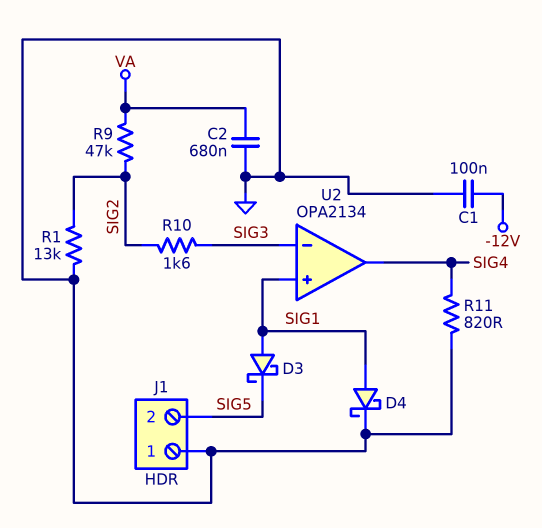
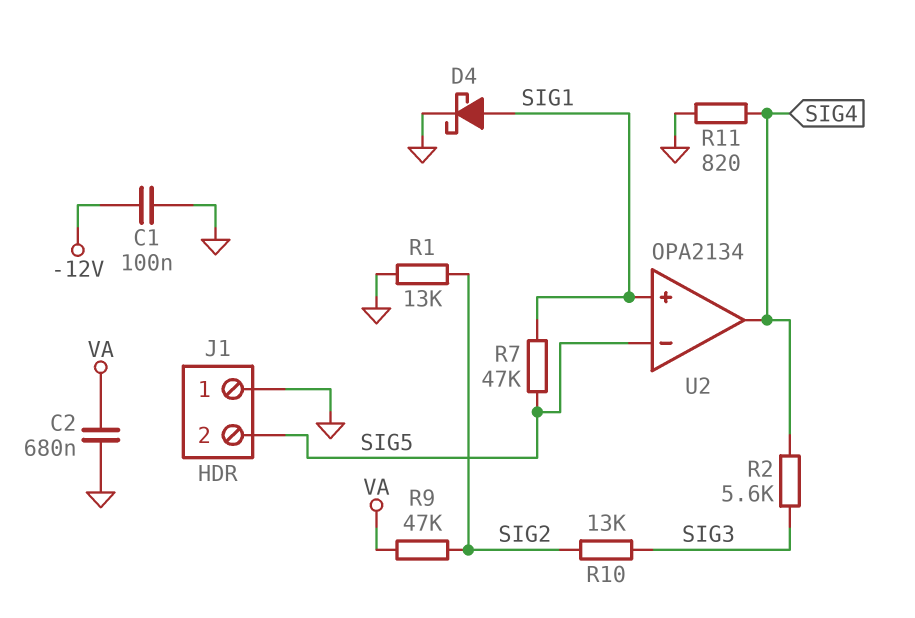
D3: schottky (A SIG1, K SIG5) -> none
R2: none -> 5.6k (SIG3, SIG4)
R7: none -> 47k (SIG1, SIG5)
R10: 1.6k (SIG2, SIG3) -> 13k (SIG2, SIG3)
U2 pin in-: SIG3 -> SIG5

